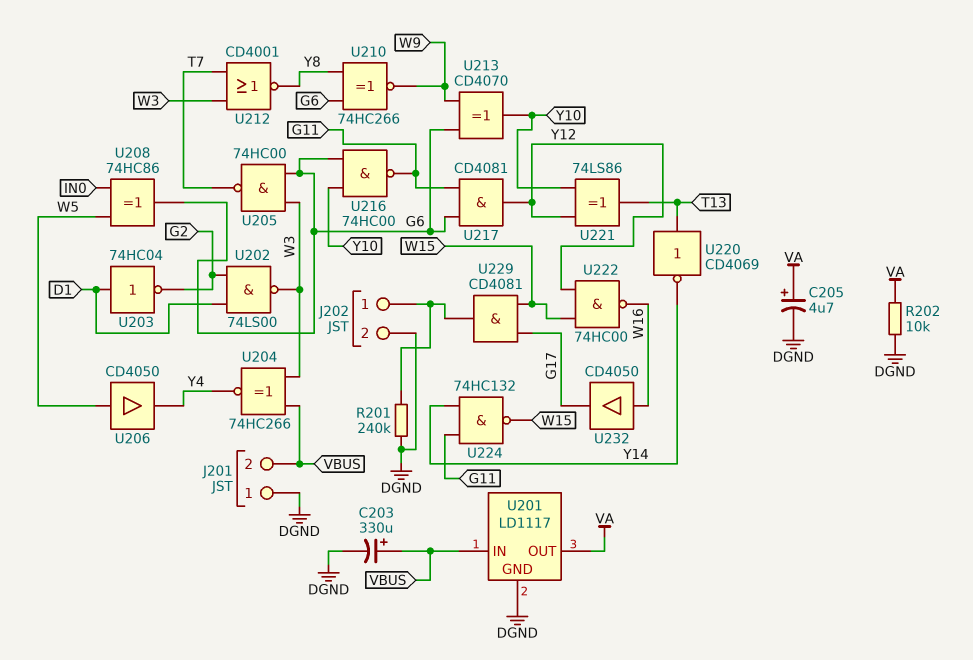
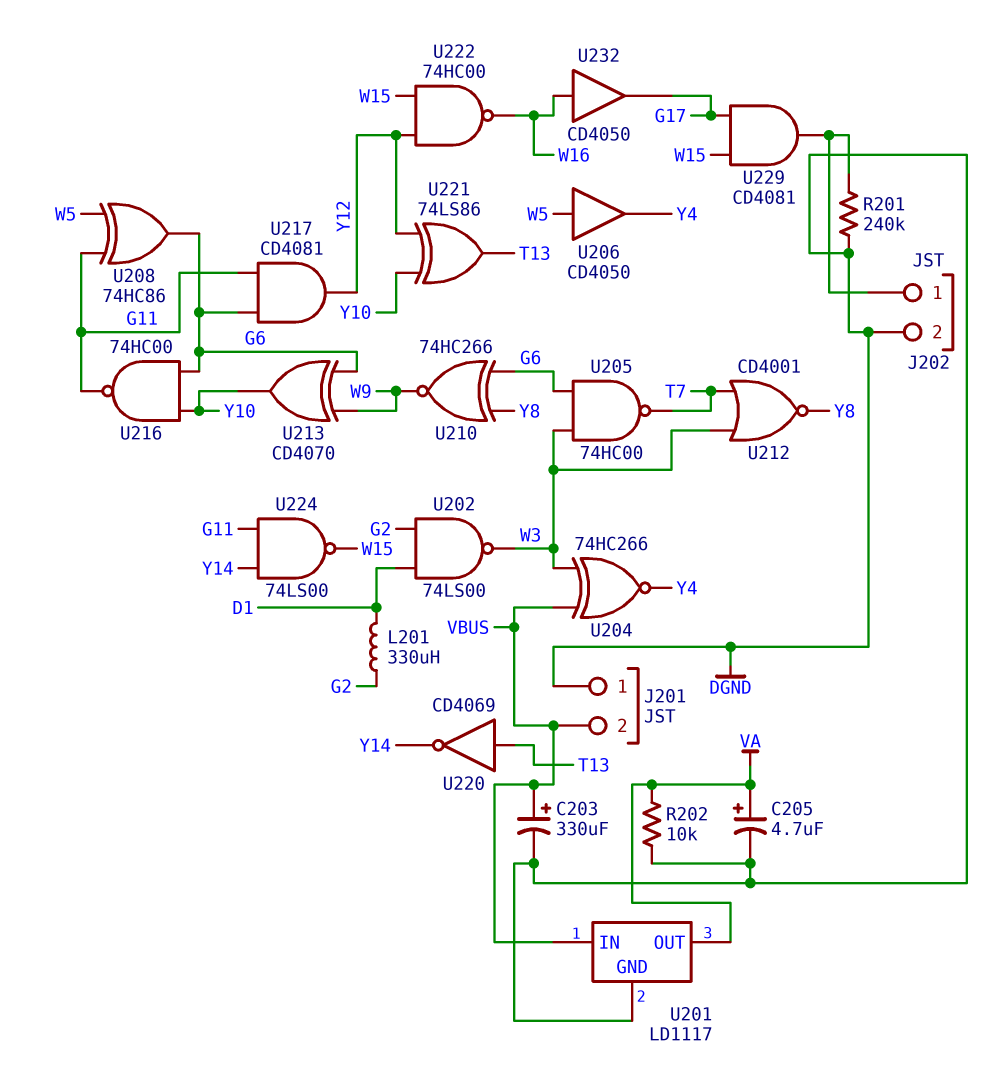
L201: none -> 330uH (D1, G2)
U203: NOT 74HC04 (in D1, out G2) -> none
U208: XOR 74HC86 (in IN0, in W5, out G6) -> XOR 74HC86 (in G11, in W5, out G6)
U224: NAND 74HC132 (in G11, in Y14, out W15) -> NAND 74LS00 (in G11, in Y14, out W15)

